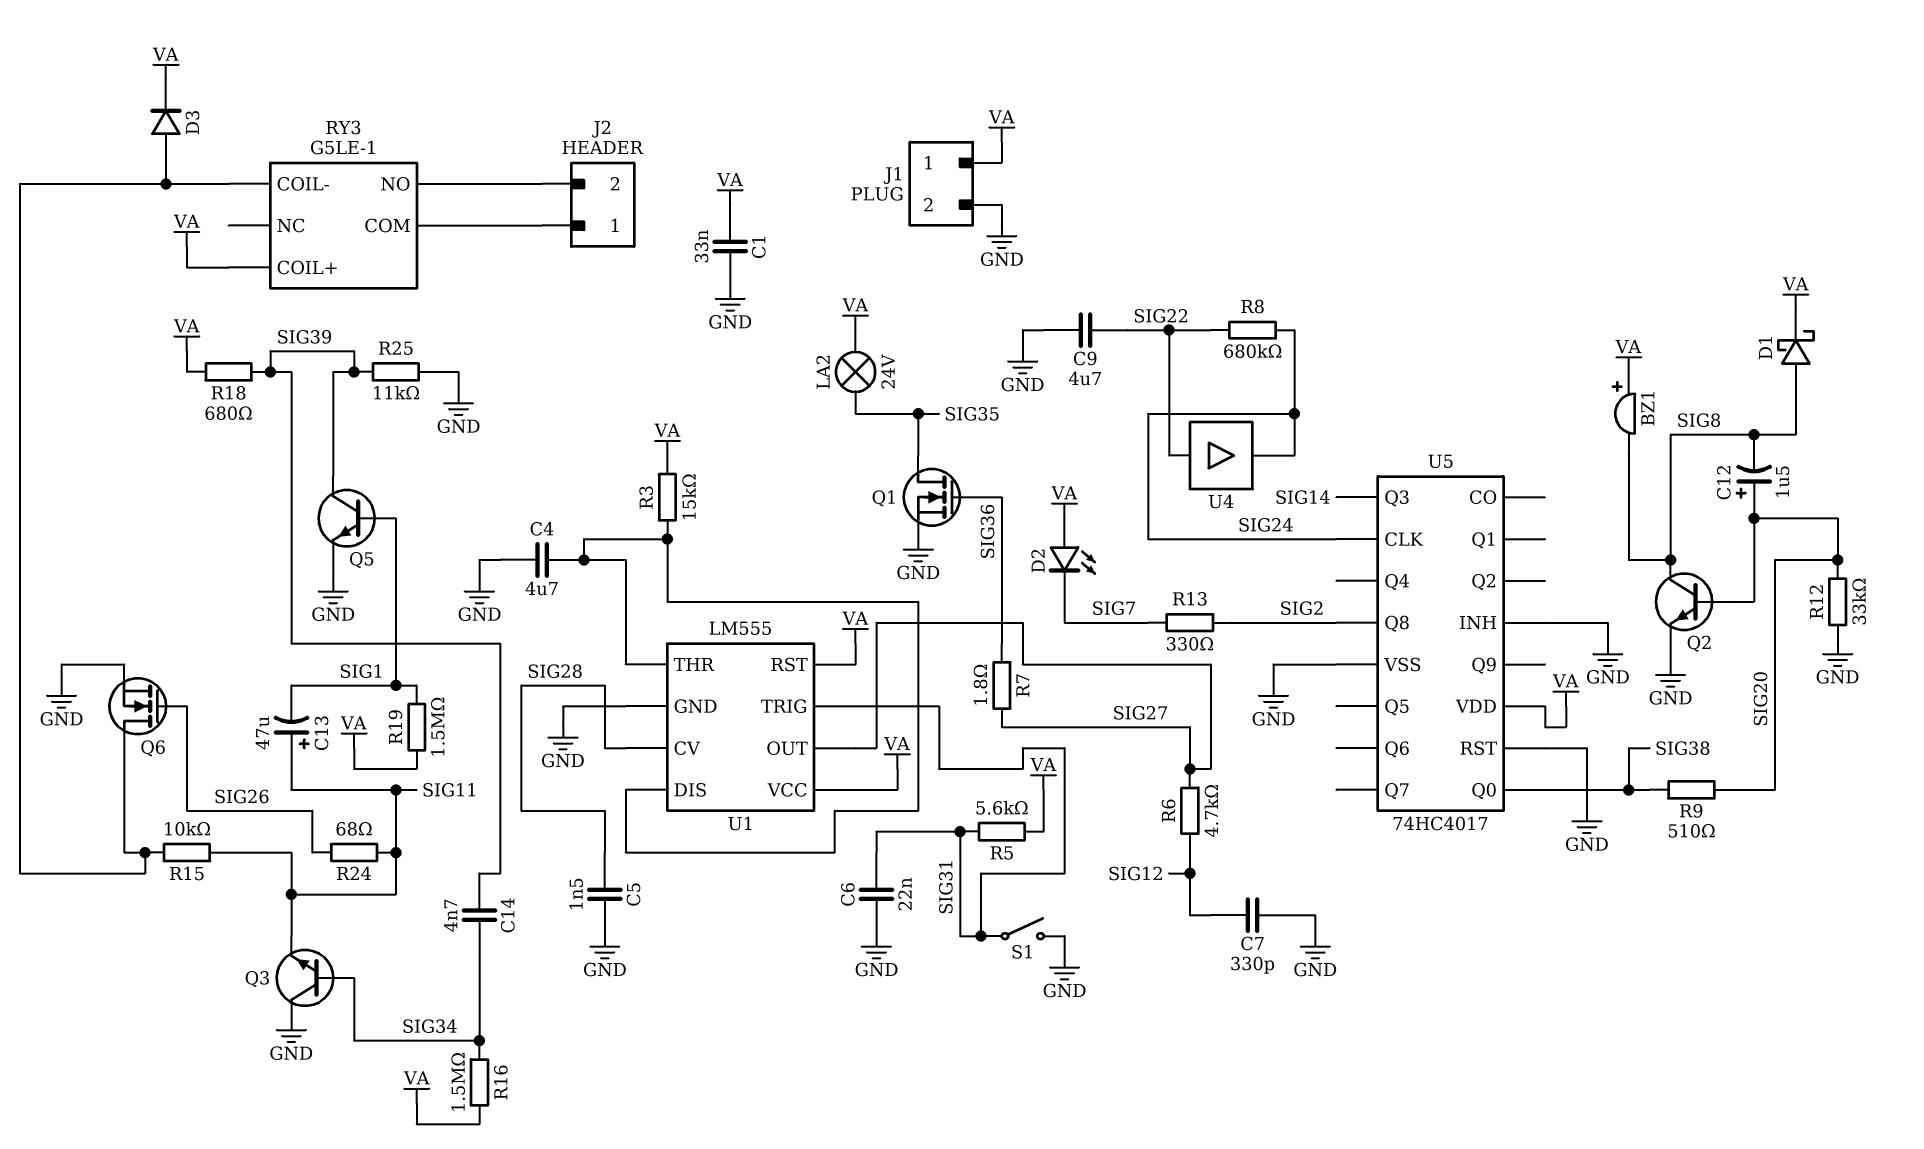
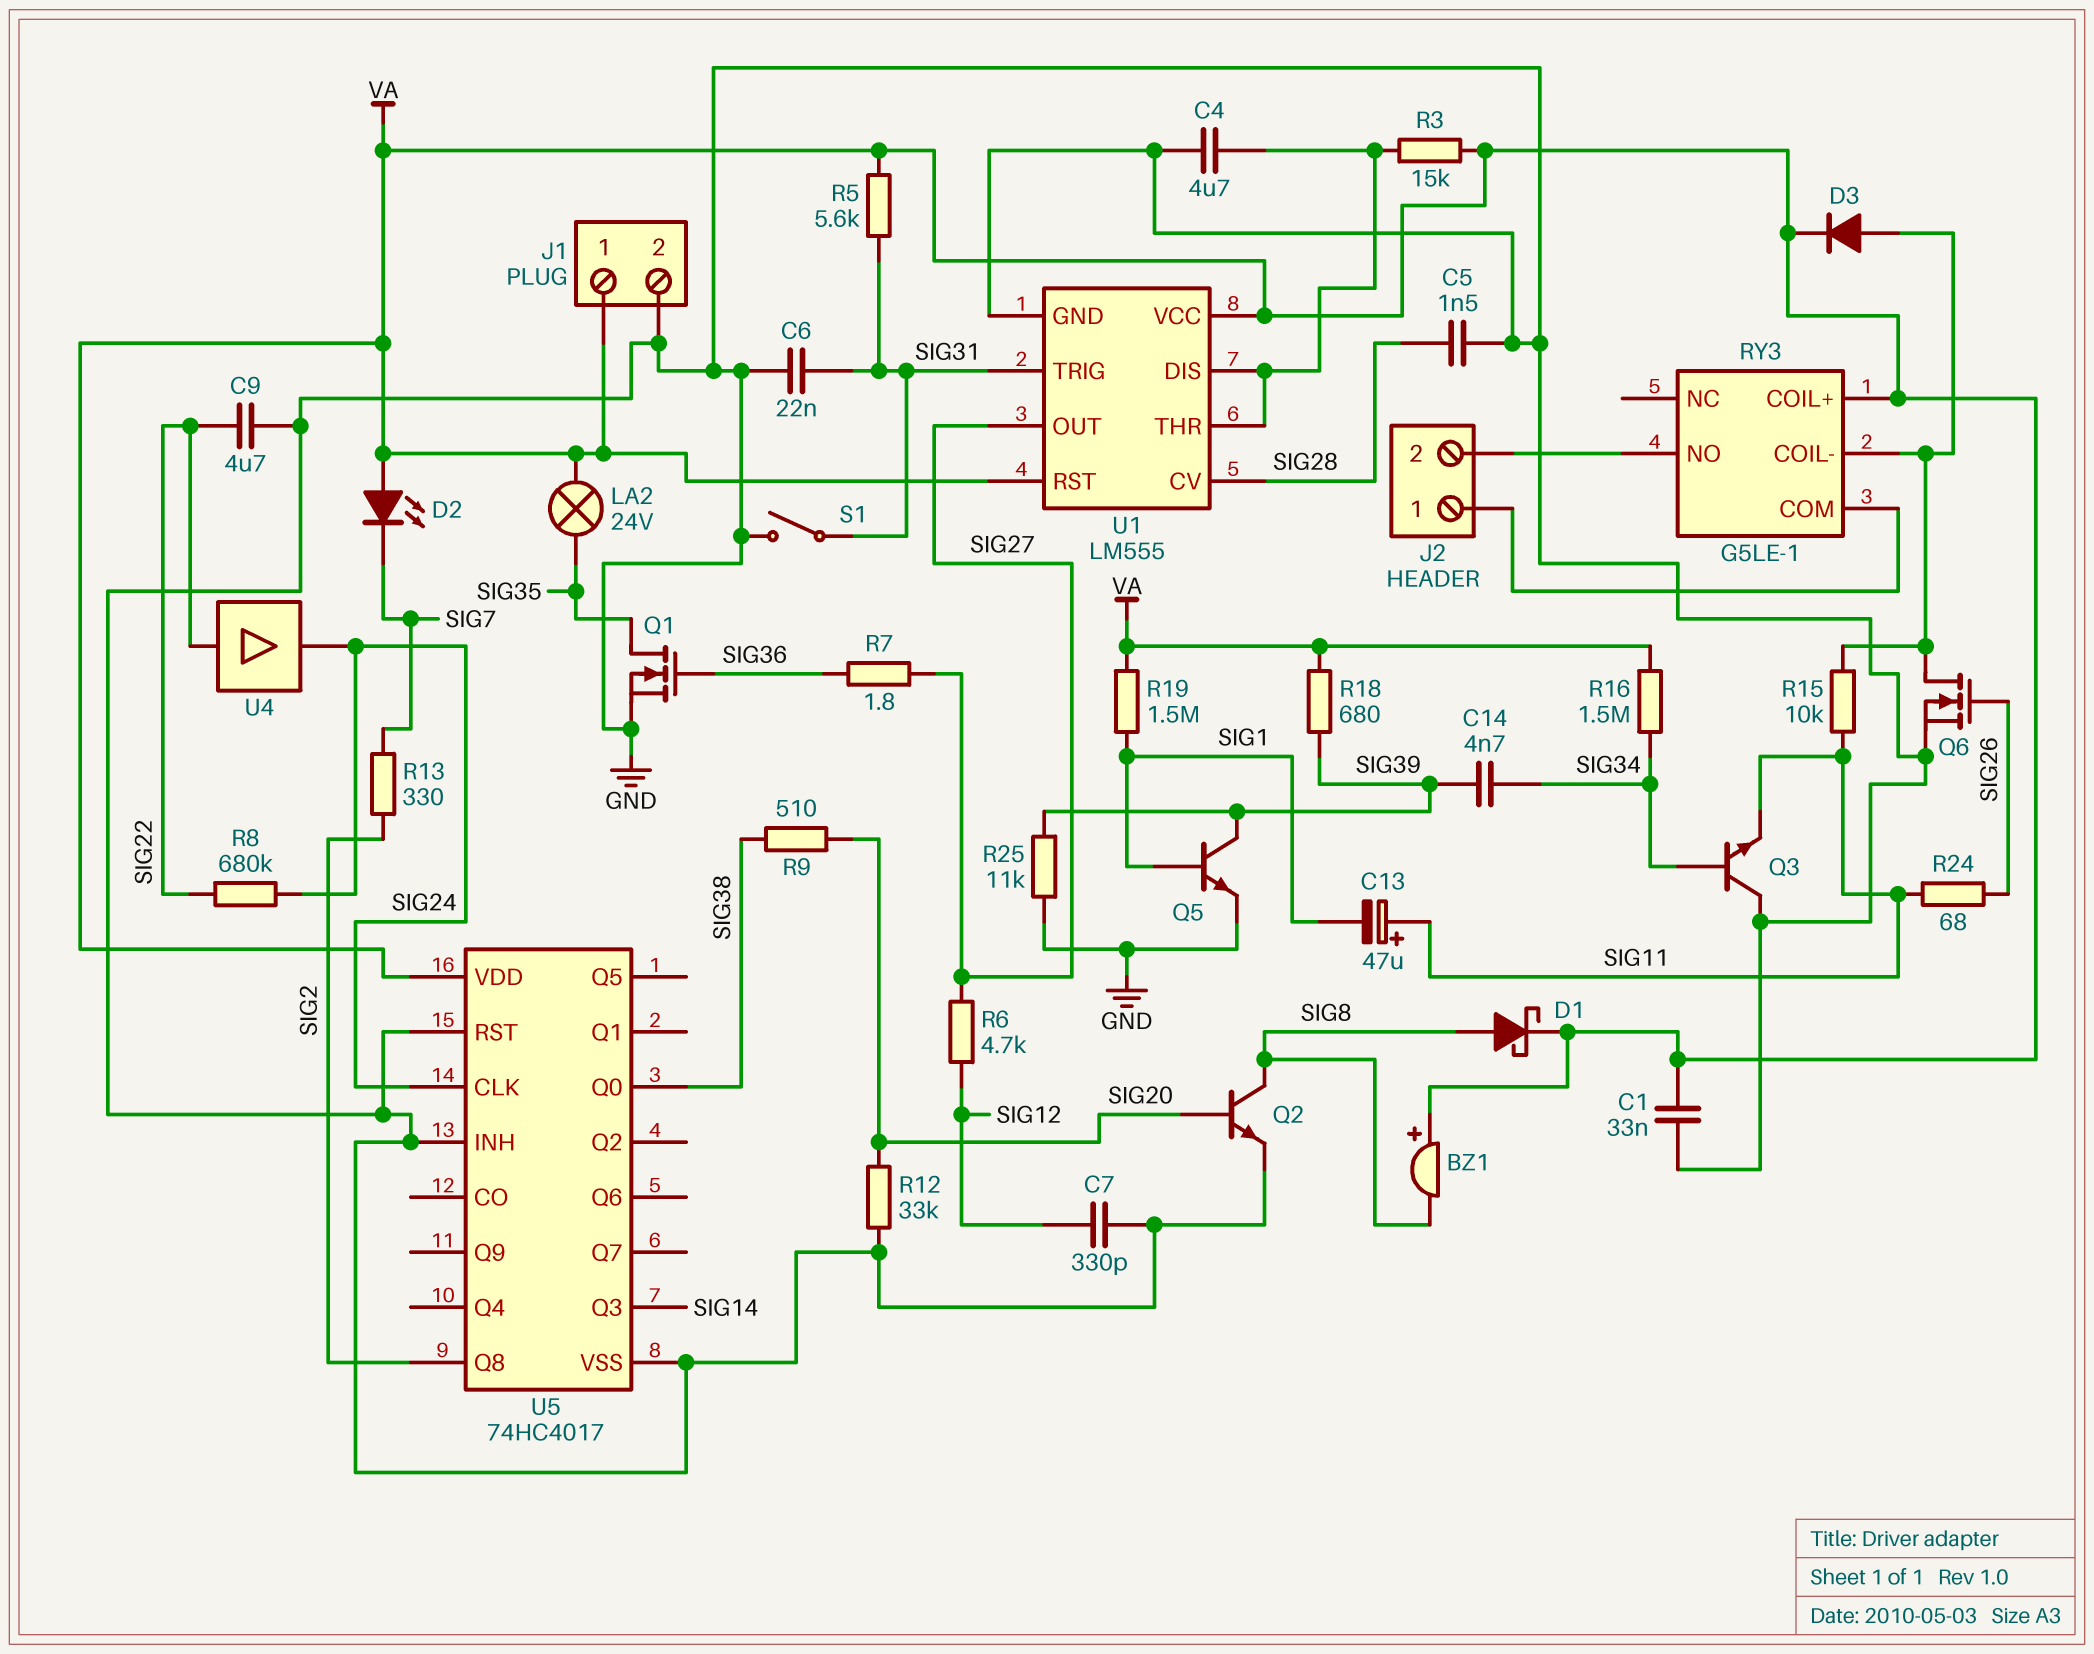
C12: 1.5uF (plus SIG20, minus SIG8) -> none

